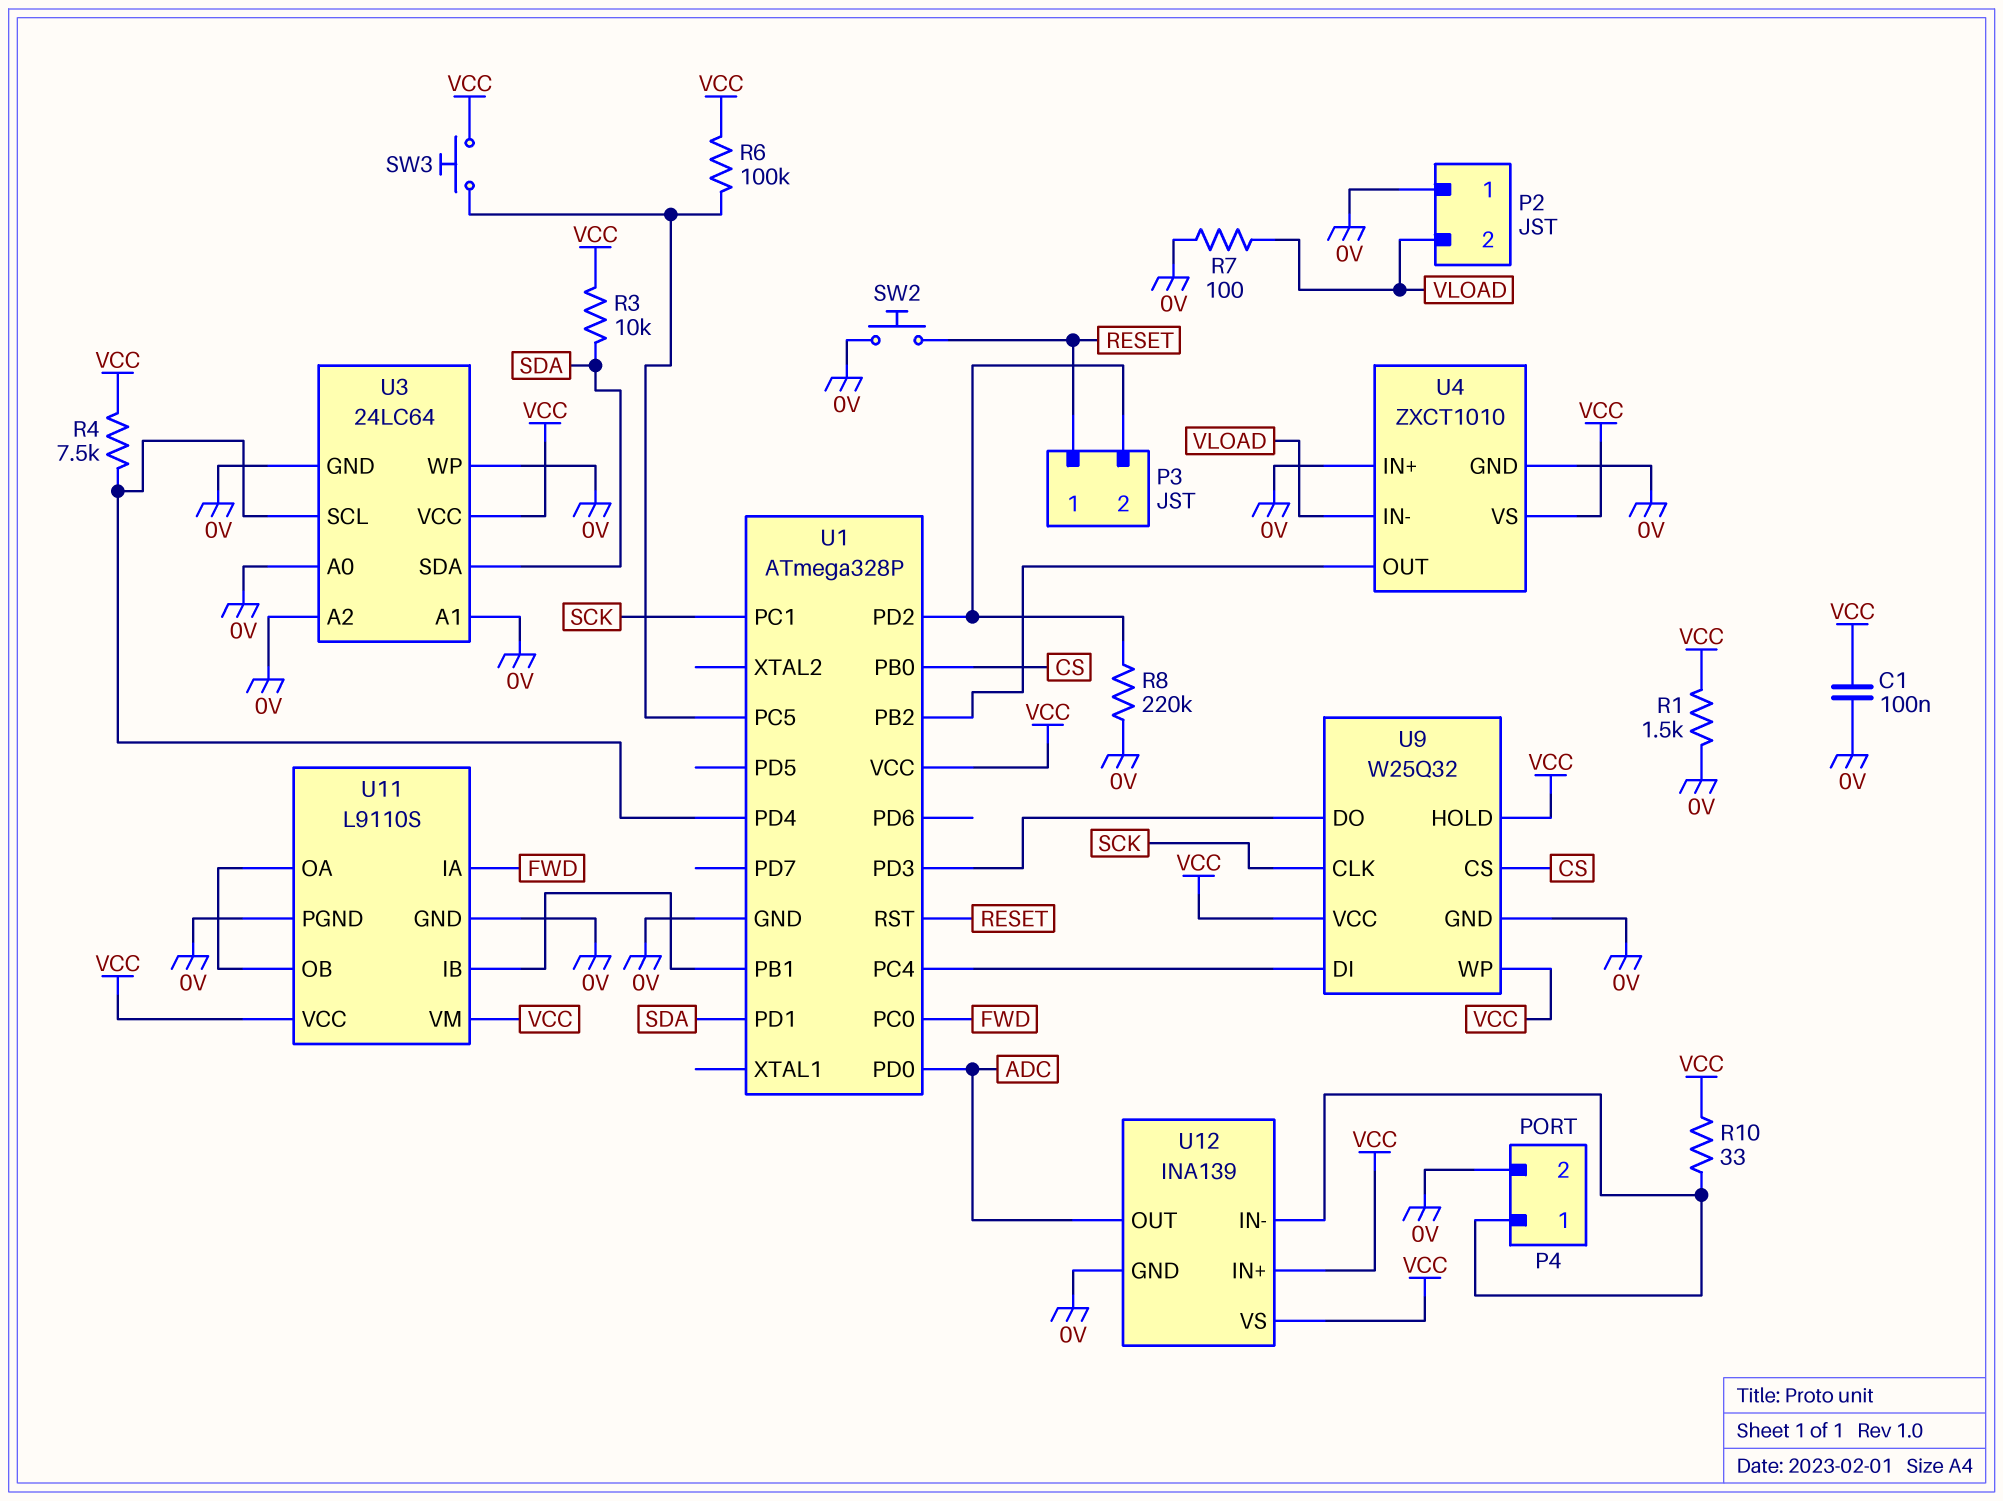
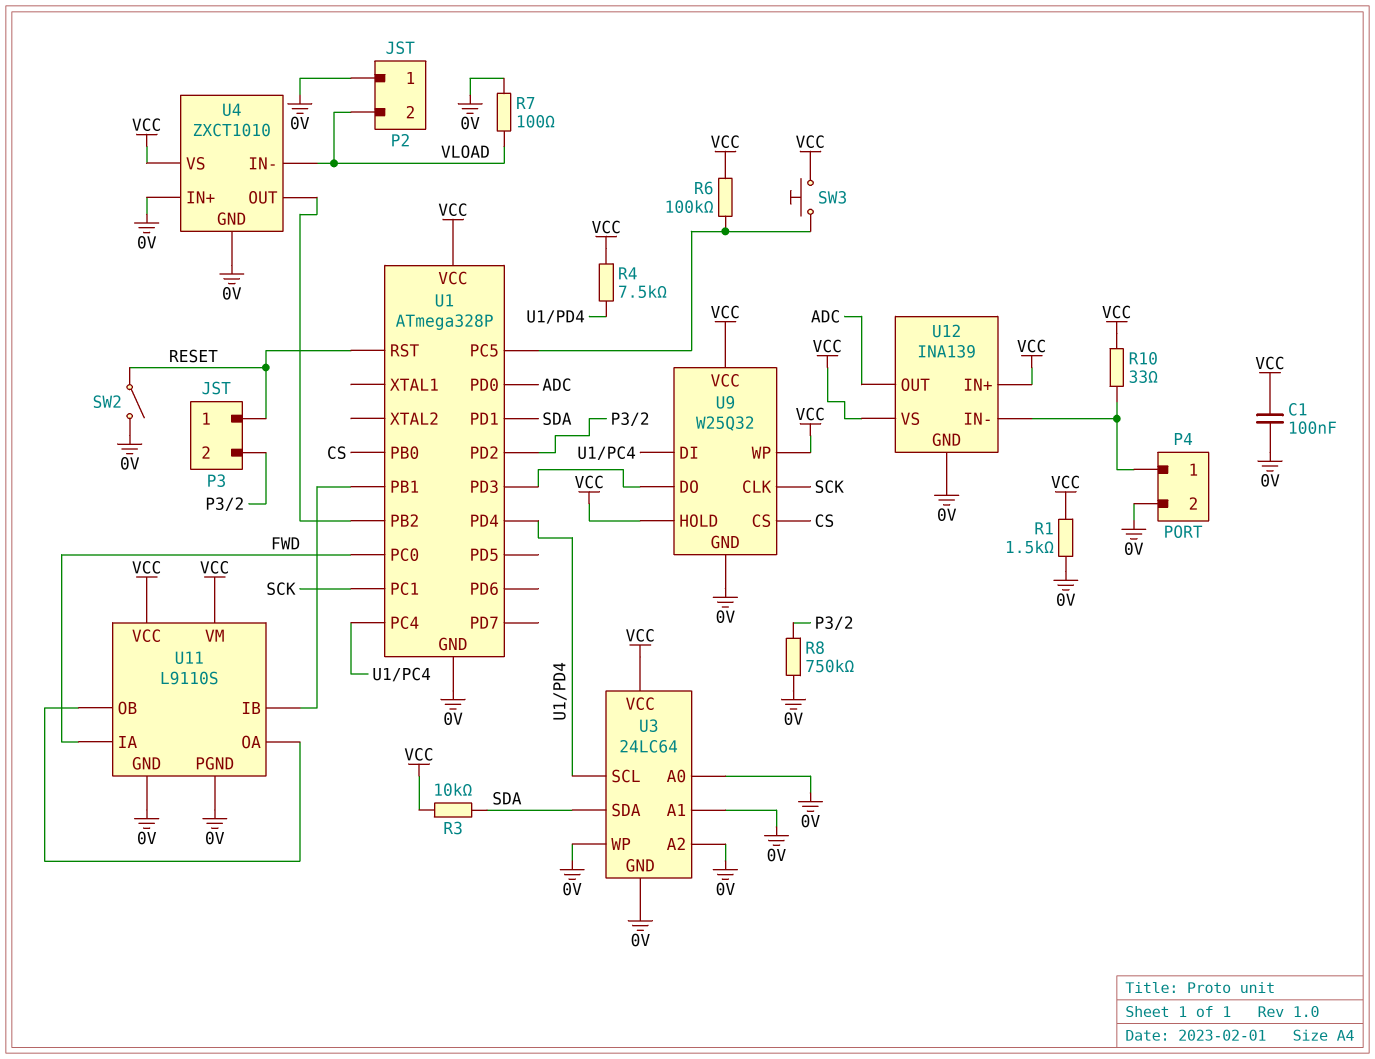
R8: 220k (0V, P3/2) -> 750k (0V, P3/2)
SW2: button (0V, RESET) -> switch (0V, RESET)

